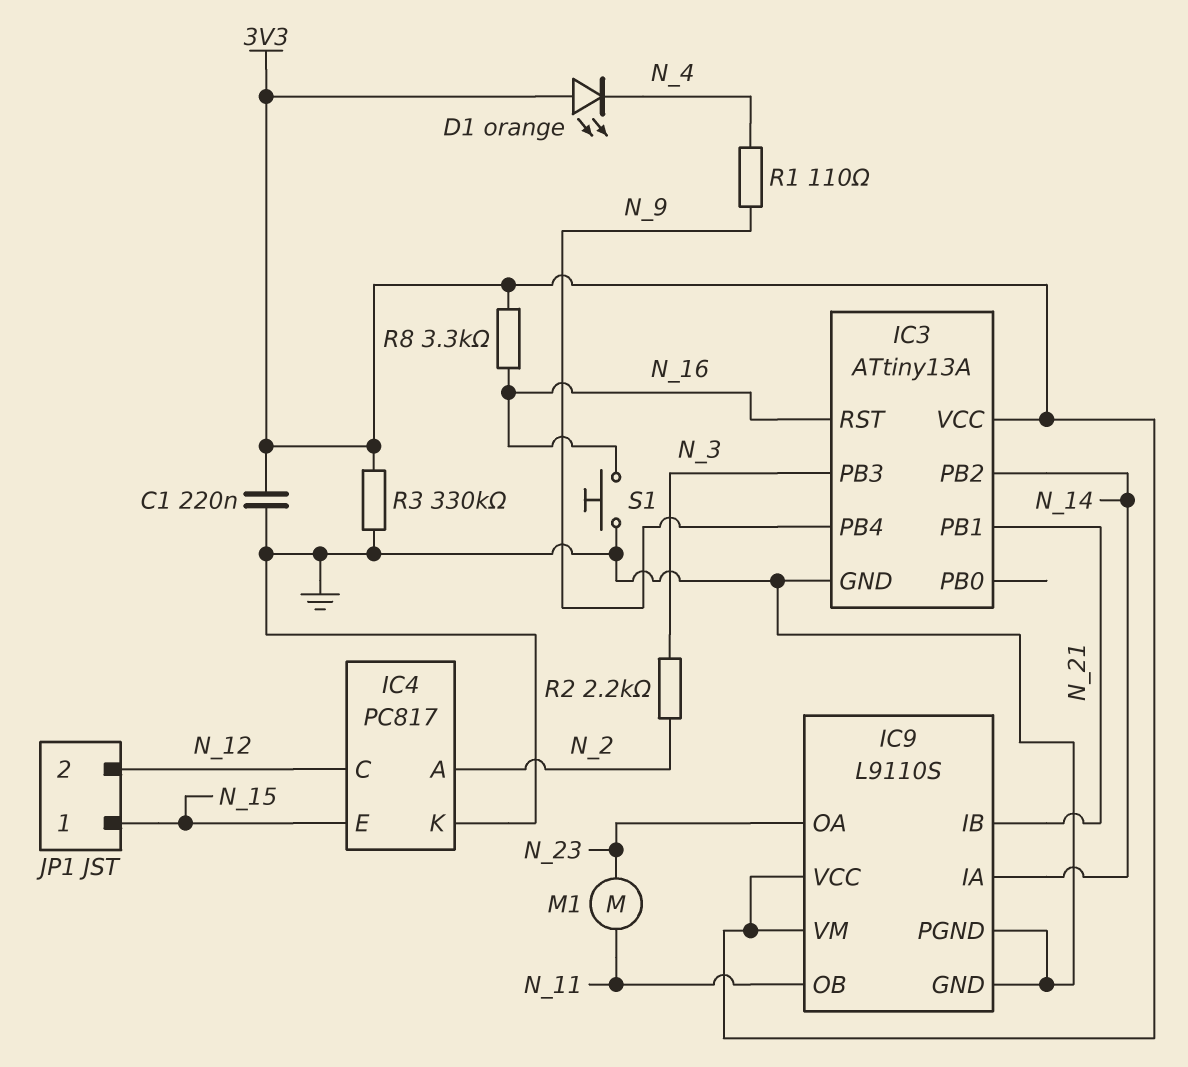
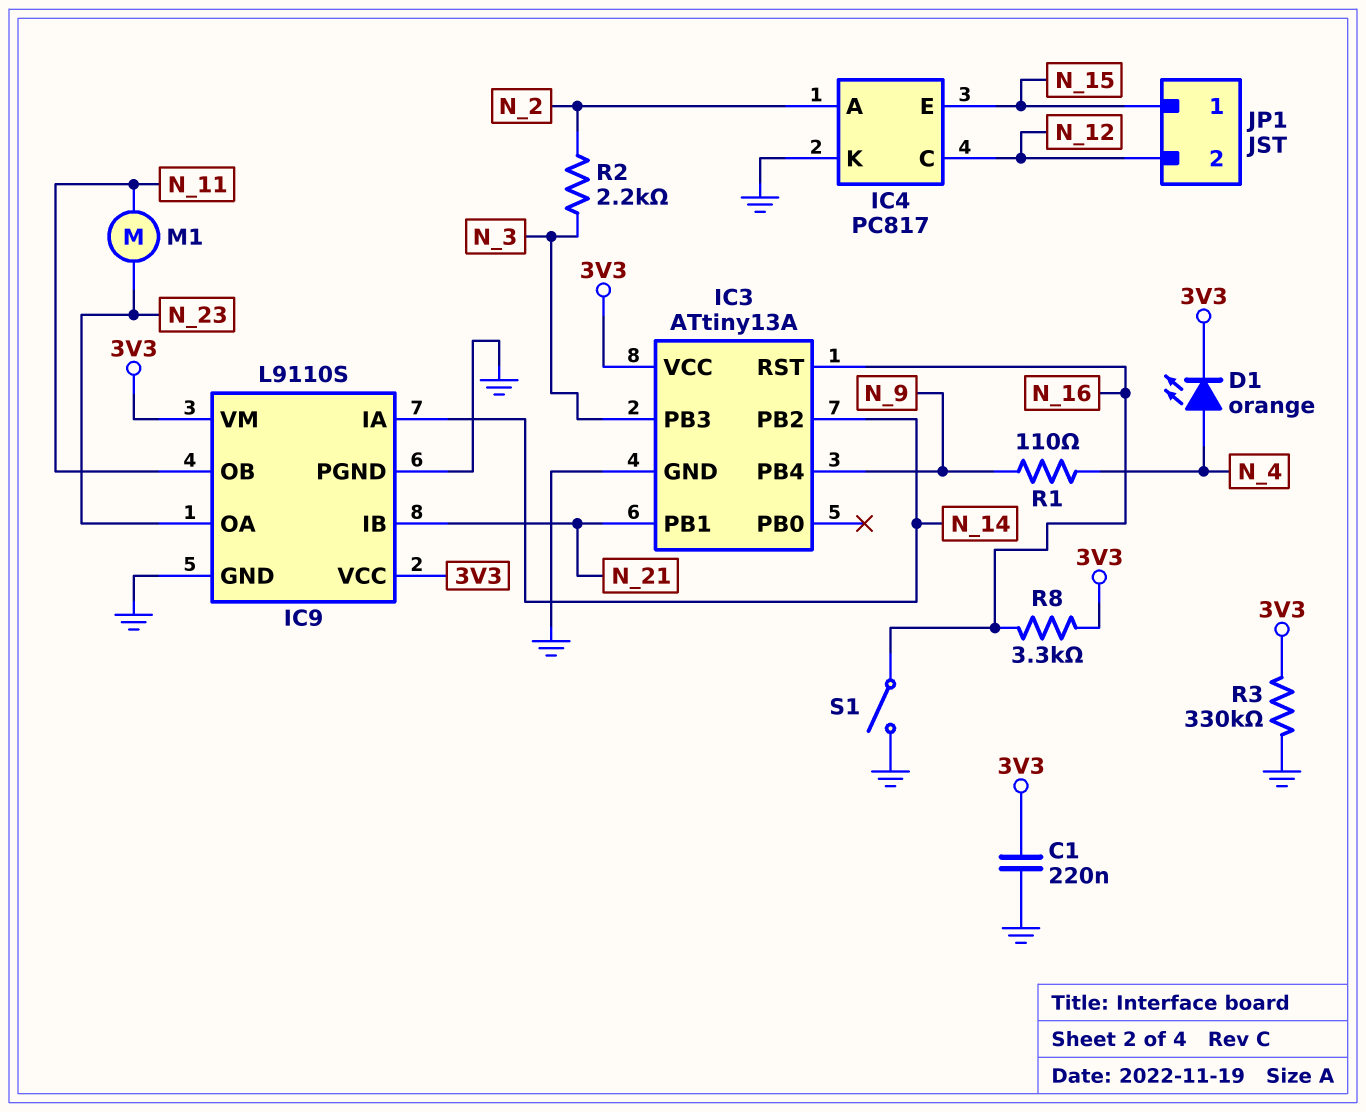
D1: LED orange (A 3V3, K N_4) -> LED orange (A N_4, K 3V3)
S1: button (GND, N_16) -> switch (GND, N_16)

